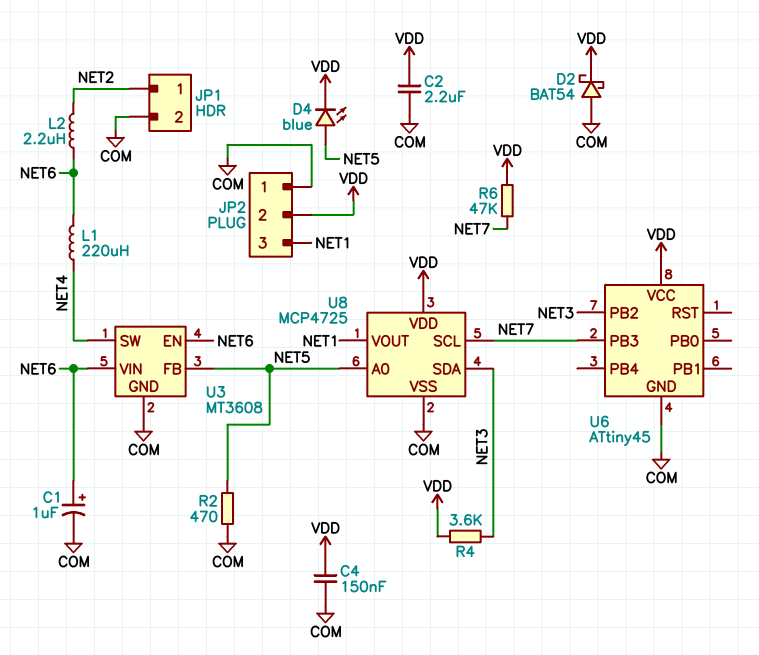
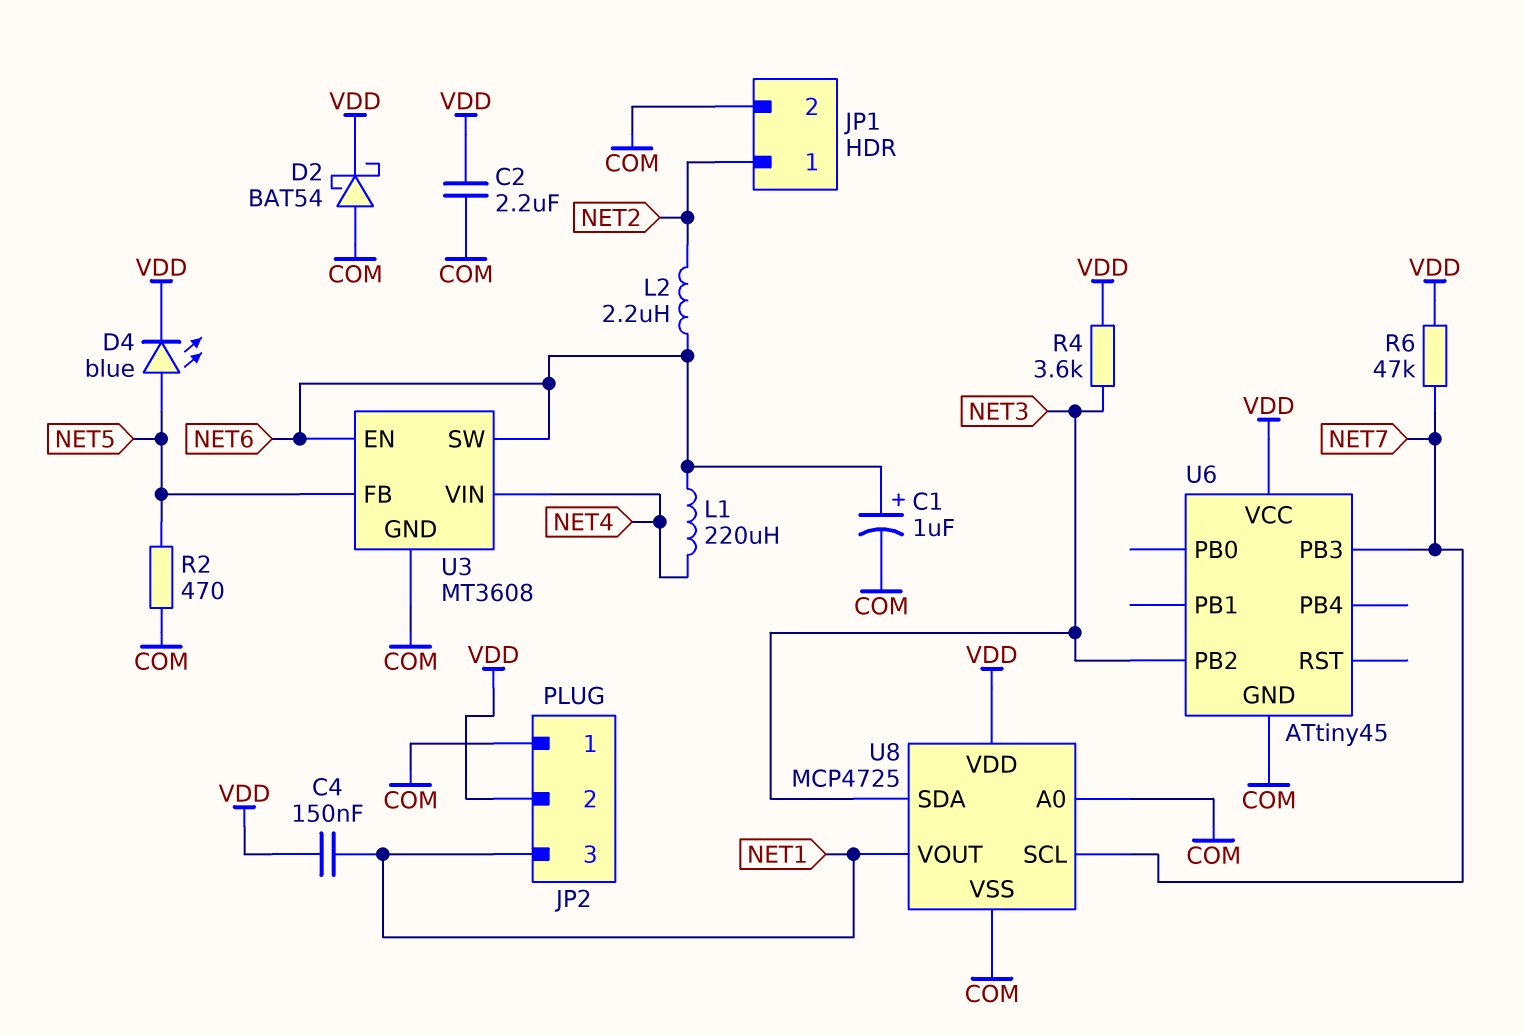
C4: 150nF (COM, VDD) -> 150nF (NET1, VDD)
U3 pin SW: NET4 -> NET6
U3 pin VIN: NET6 -> NET4
U8 pin A0: NET5 -> COM

